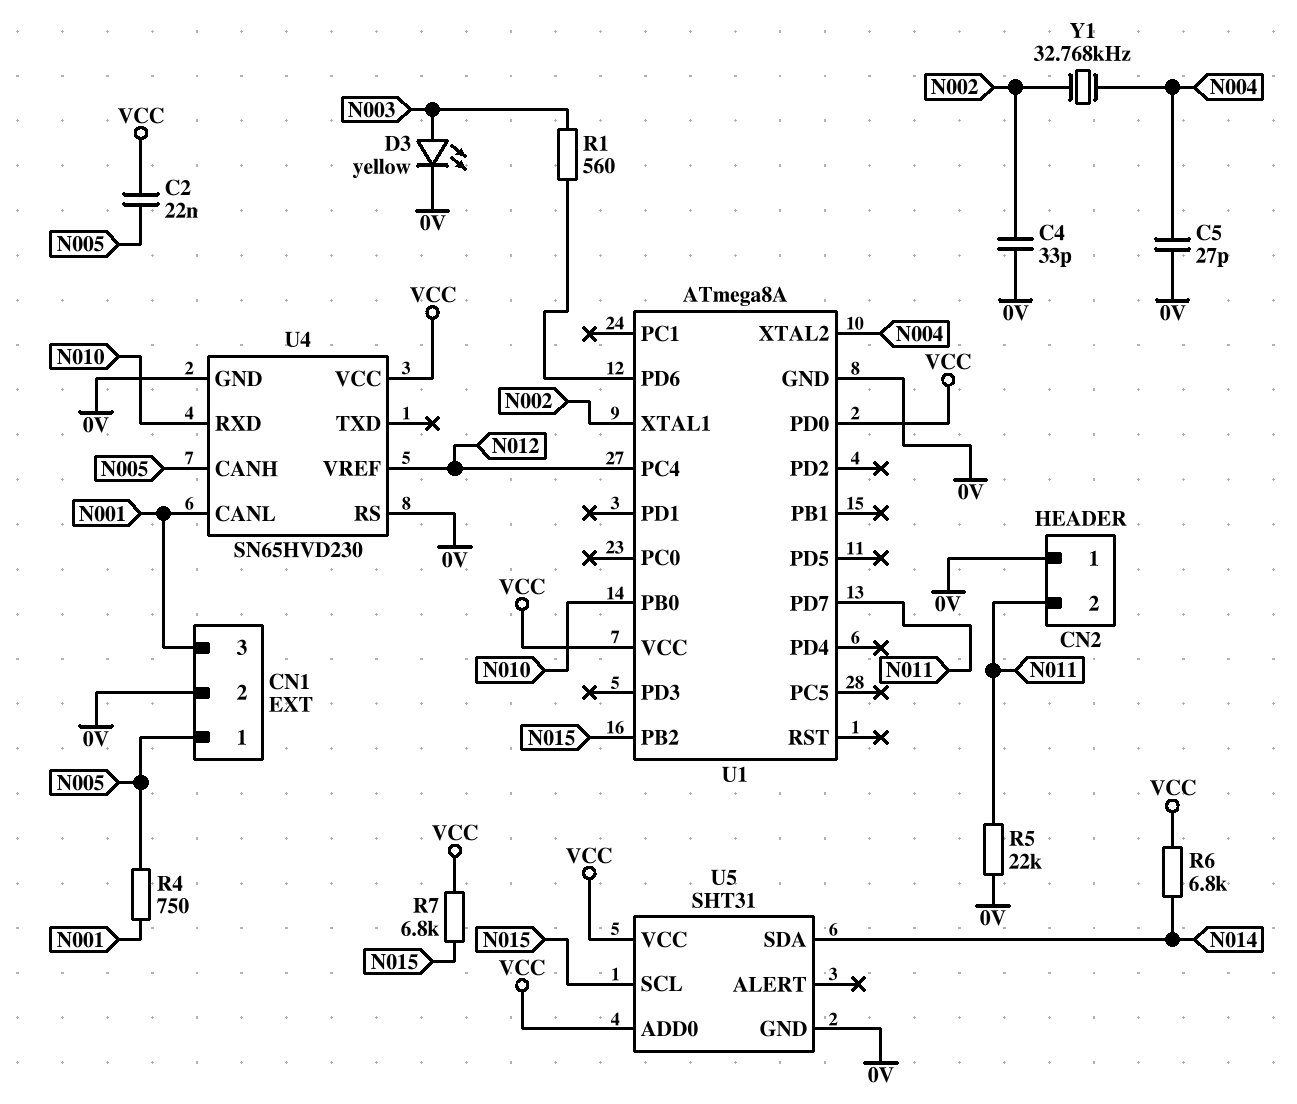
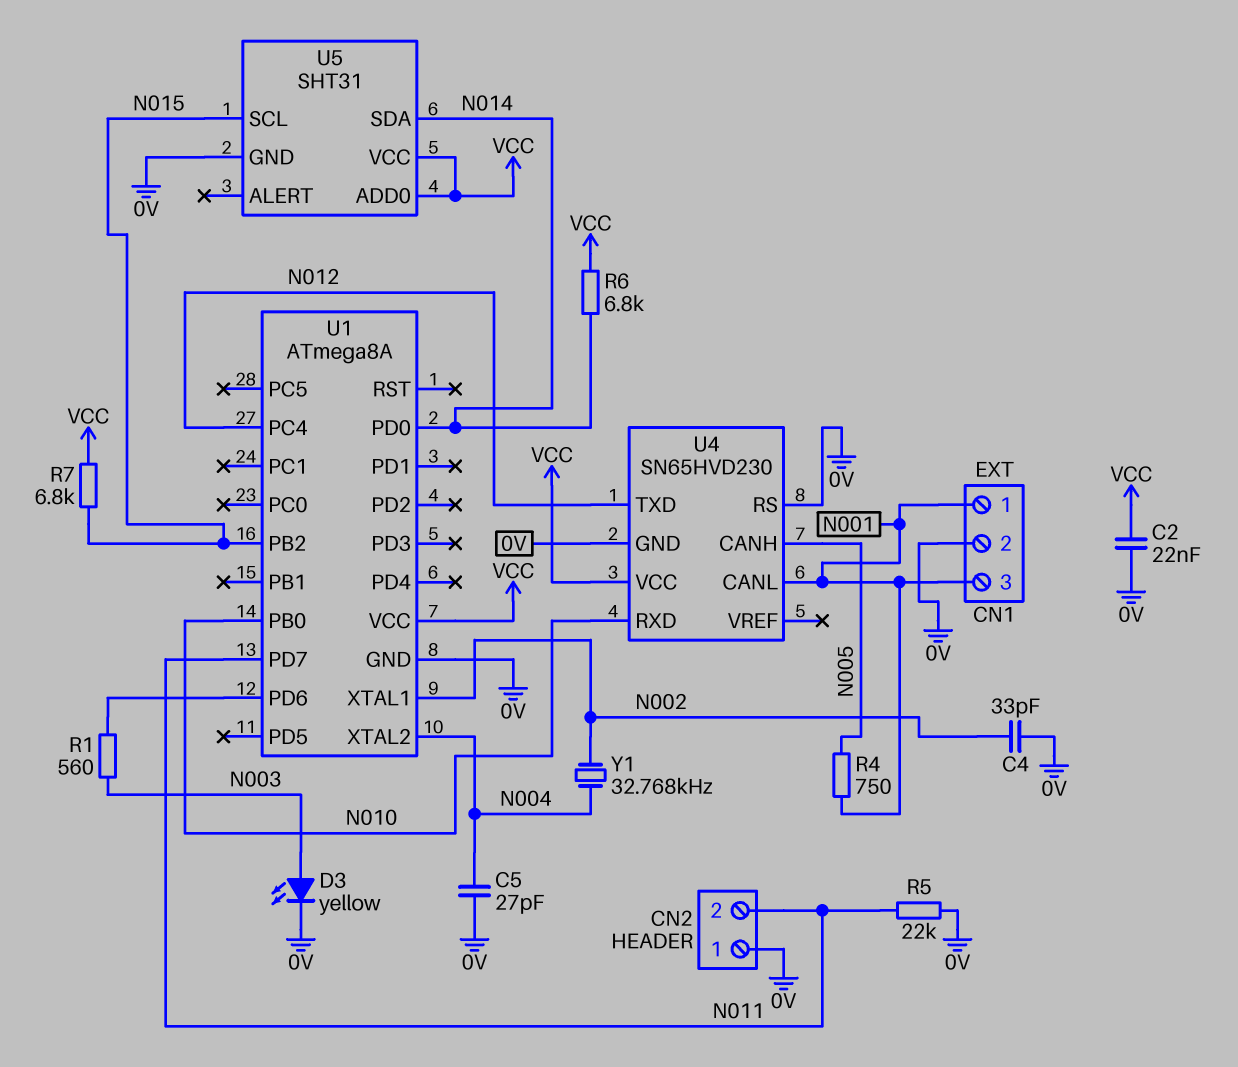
C2: 22nF (N005, VCC) -> 22nF (0V, VCC)
CN1 pin 1: N005 -> N001
U1 pin PD0: VCC -> N014
U4 pin TXD: none -> N012
U4 pin VREF: N012 -> none

